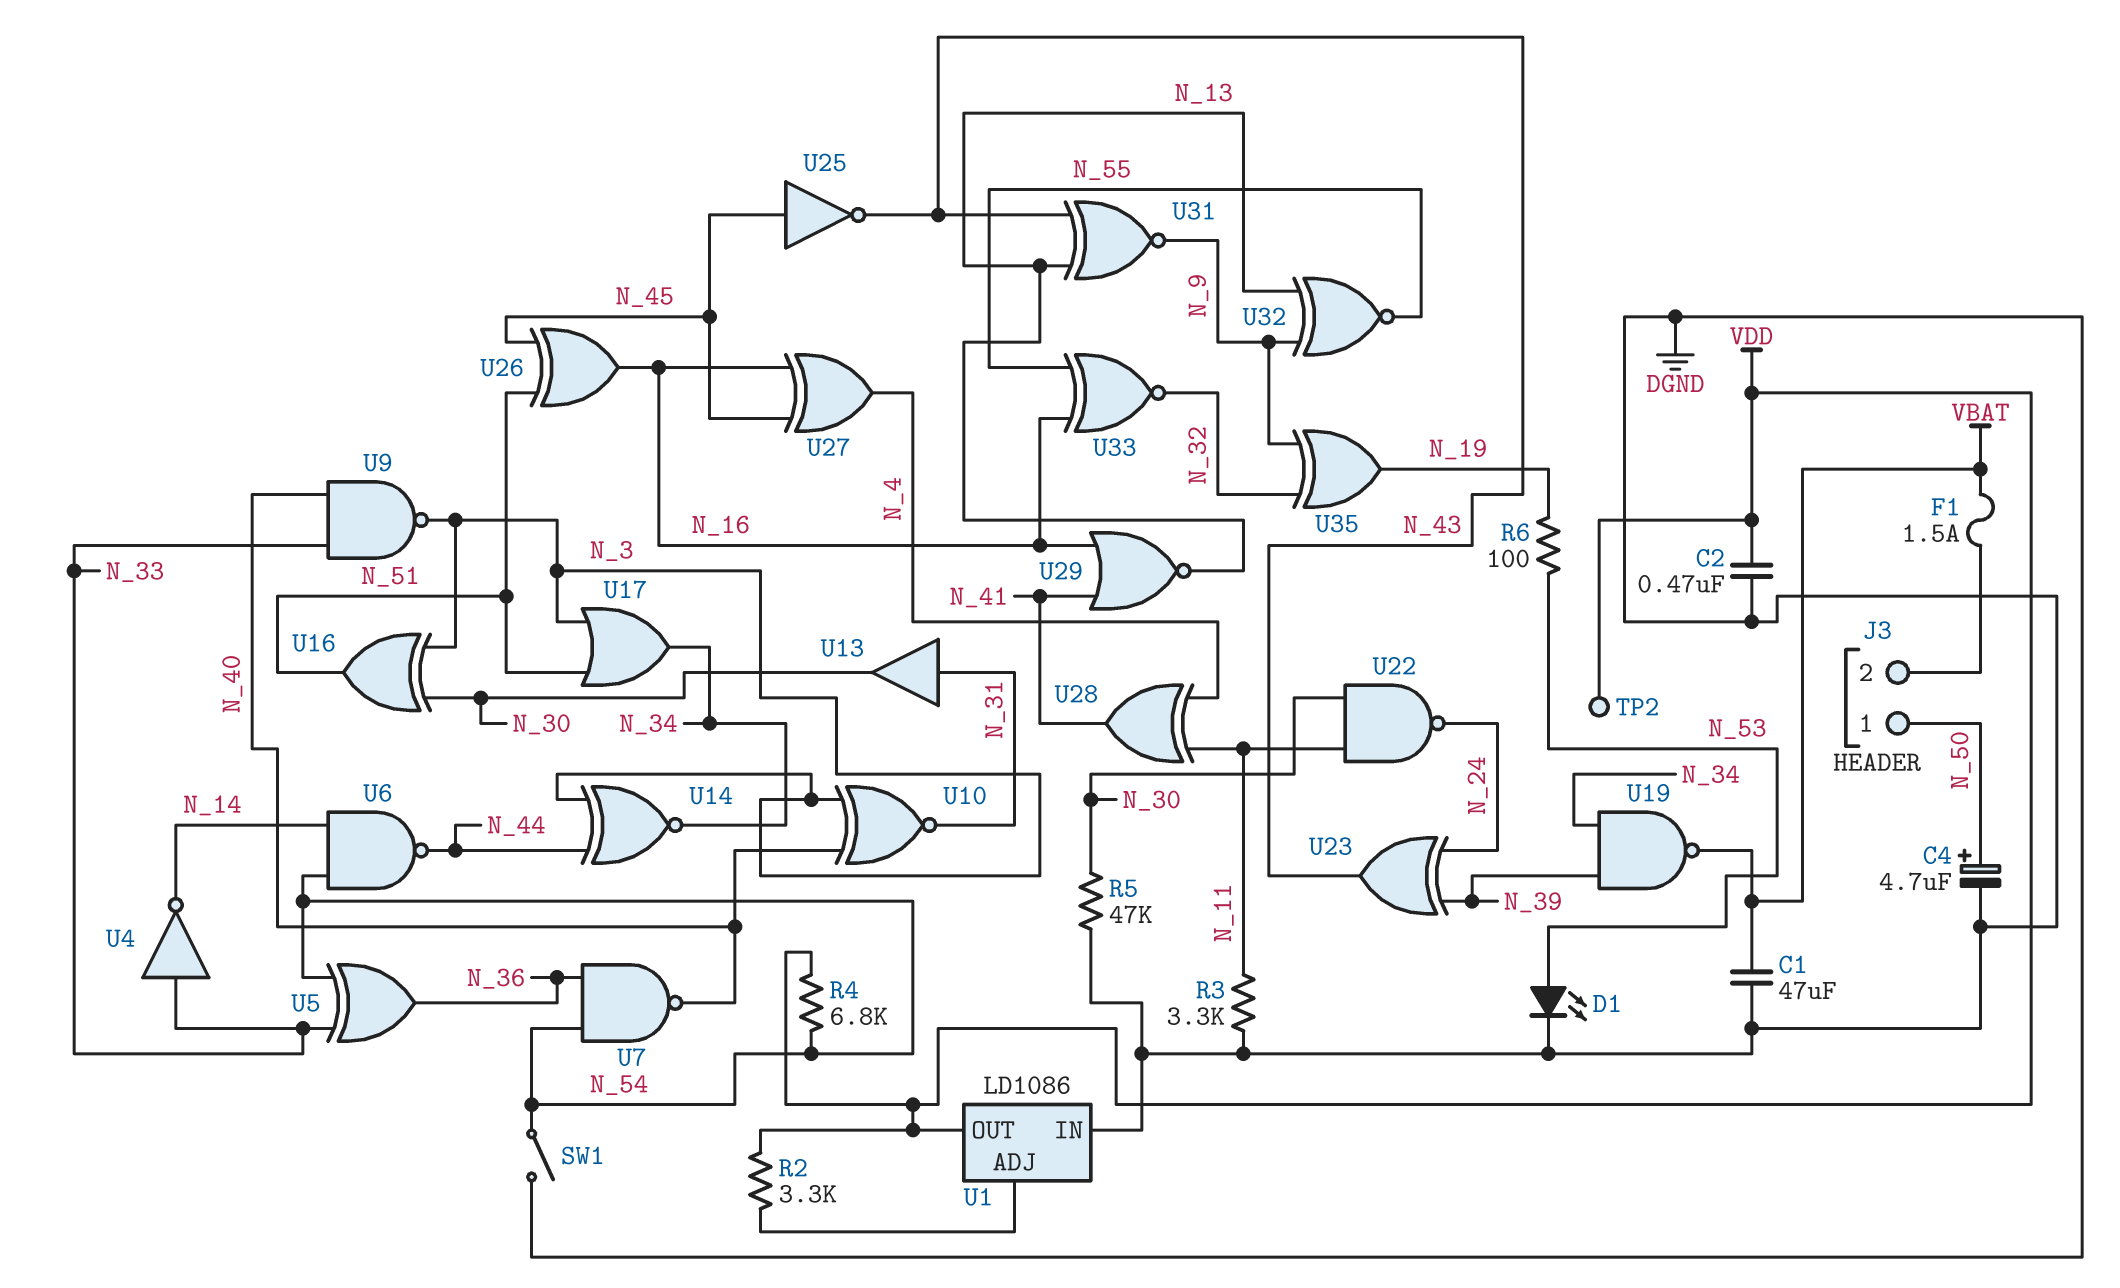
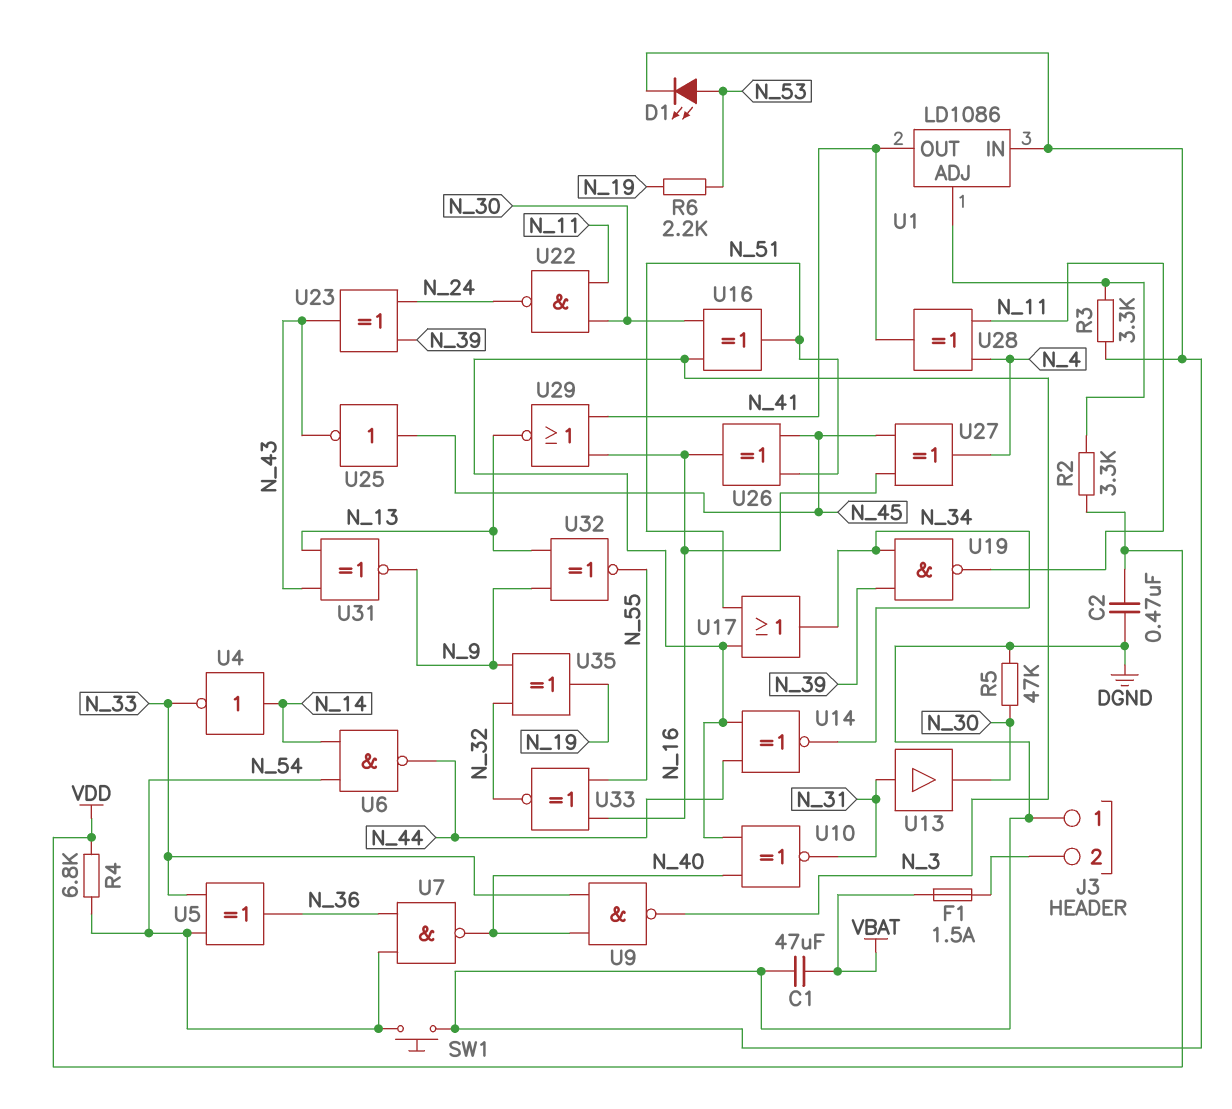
C4: 4.7uF (plus N_50, minus DGND) -> none
J3 pin 1: N_50 -> DGND
R3: 3.3k (DGND, N_11) -> 3.3k (DGND, U1/ADJ)
R6: 100 (N_19, N_53) -> 2.2k (N_19, N_53)
SW1: switch (DGND, N_54) -> button (DGND, N_54)
TP2: test point (VDD) -> none
U1 pin OUT: VDD -> N_41
U4: NOT (in N_33, out N_14) -> NOT (in N_14, out N_33)
U19: NAND (in N_34, in N_39, out VBAT) -> NAND (in N_34, in N_39, out N_11)

